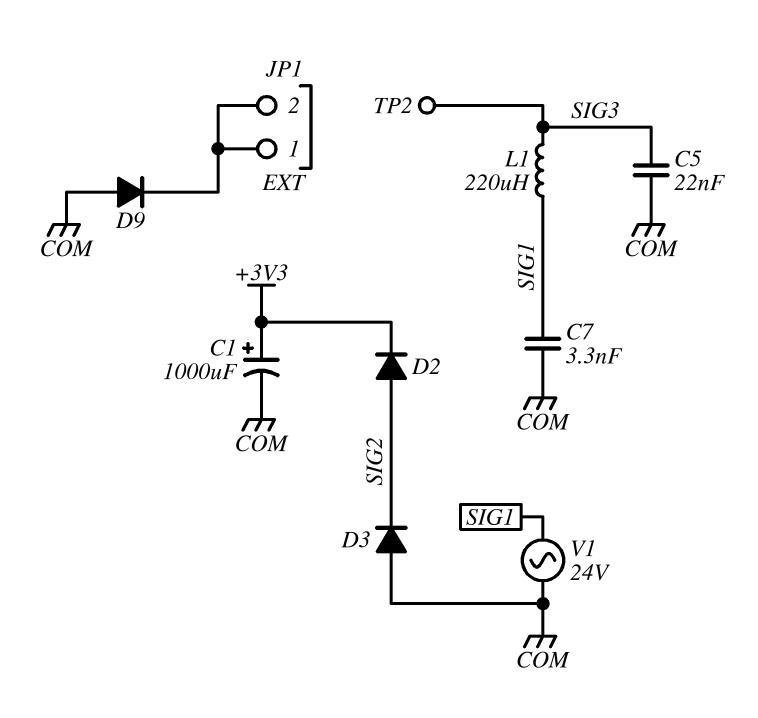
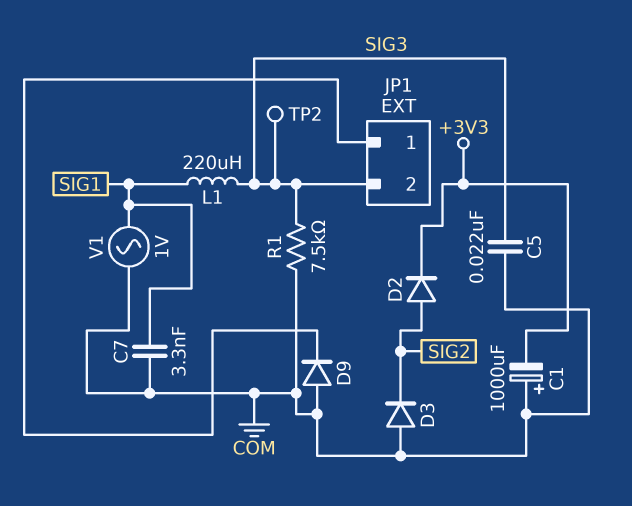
C1: 1000uF (plus +3V3, minus COM) -> 1000uF (plus COM, minus +3V3)
JP1 pin 2: JP1/1 -> SIG3
R1: none -> 7.5k (COM, SIG3)
V1: AC 24V (COM, SIG1) -> AC 1V (COM, SIG1)

